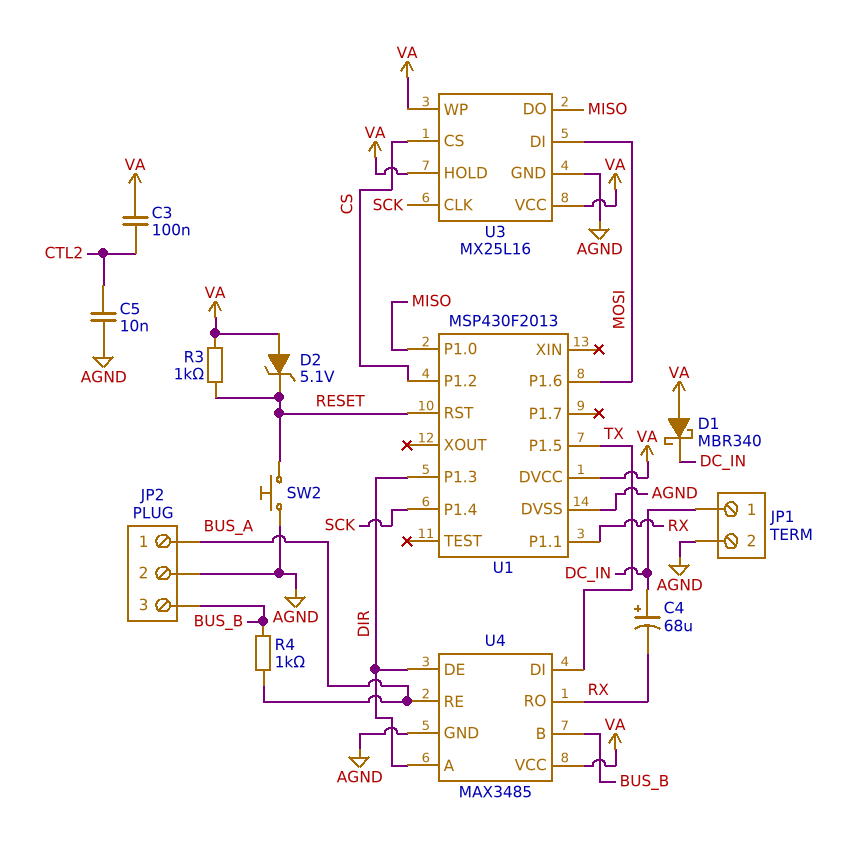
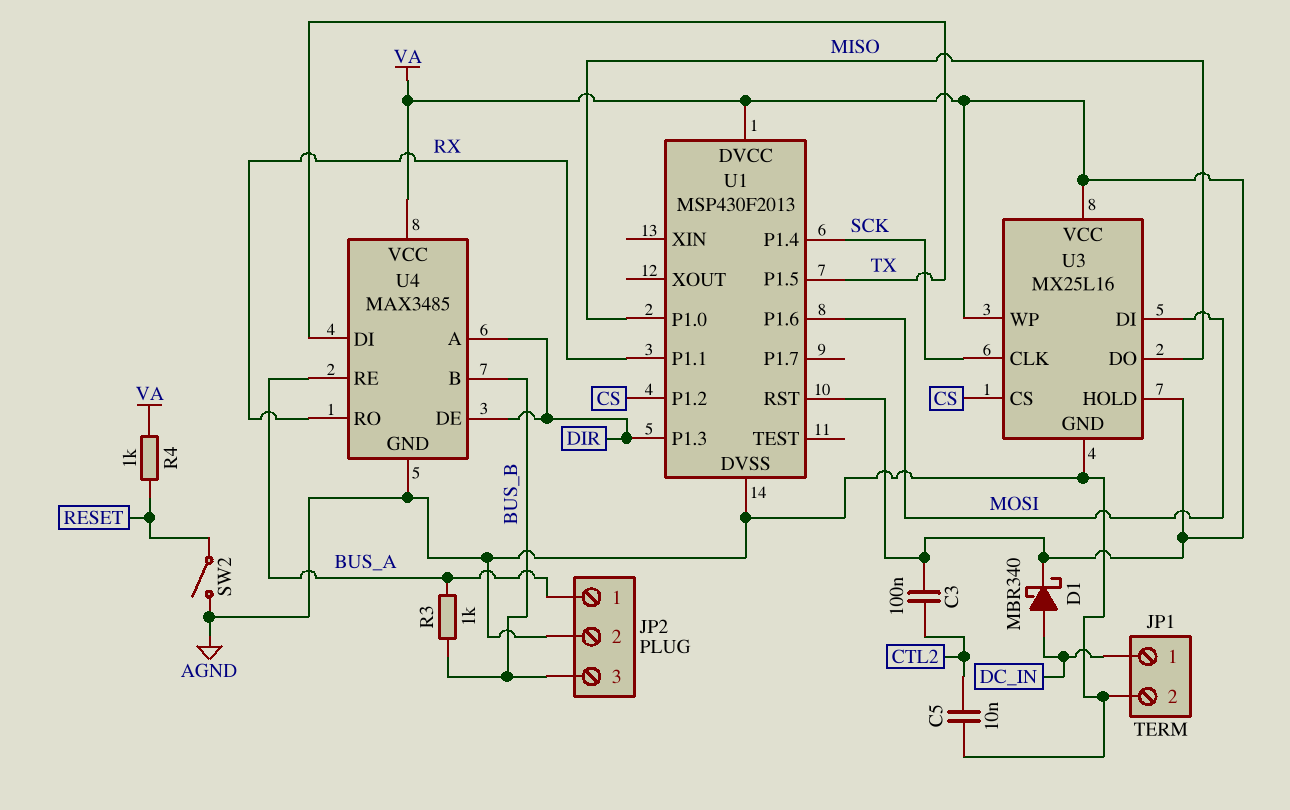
C4: 68uF (plus DC_IN, minus RX) -> none
D1: schottky MBR340 (A VA, K DC_IN) -> schottky MBR340 (A DC_IN, K VA)
D2: zener 5.1V (A VA, K RESET) -> none
R3: 1k (RESET, VA) -> 1k (BUS_A, BUS_B)
R4: 1k (BUS_A, BUS_B) -> 1k (RESET, VA)
SW2: button (AGND, RESET) -> switch (AGND, RESET)
U1 pin RST: RESET -> VA

